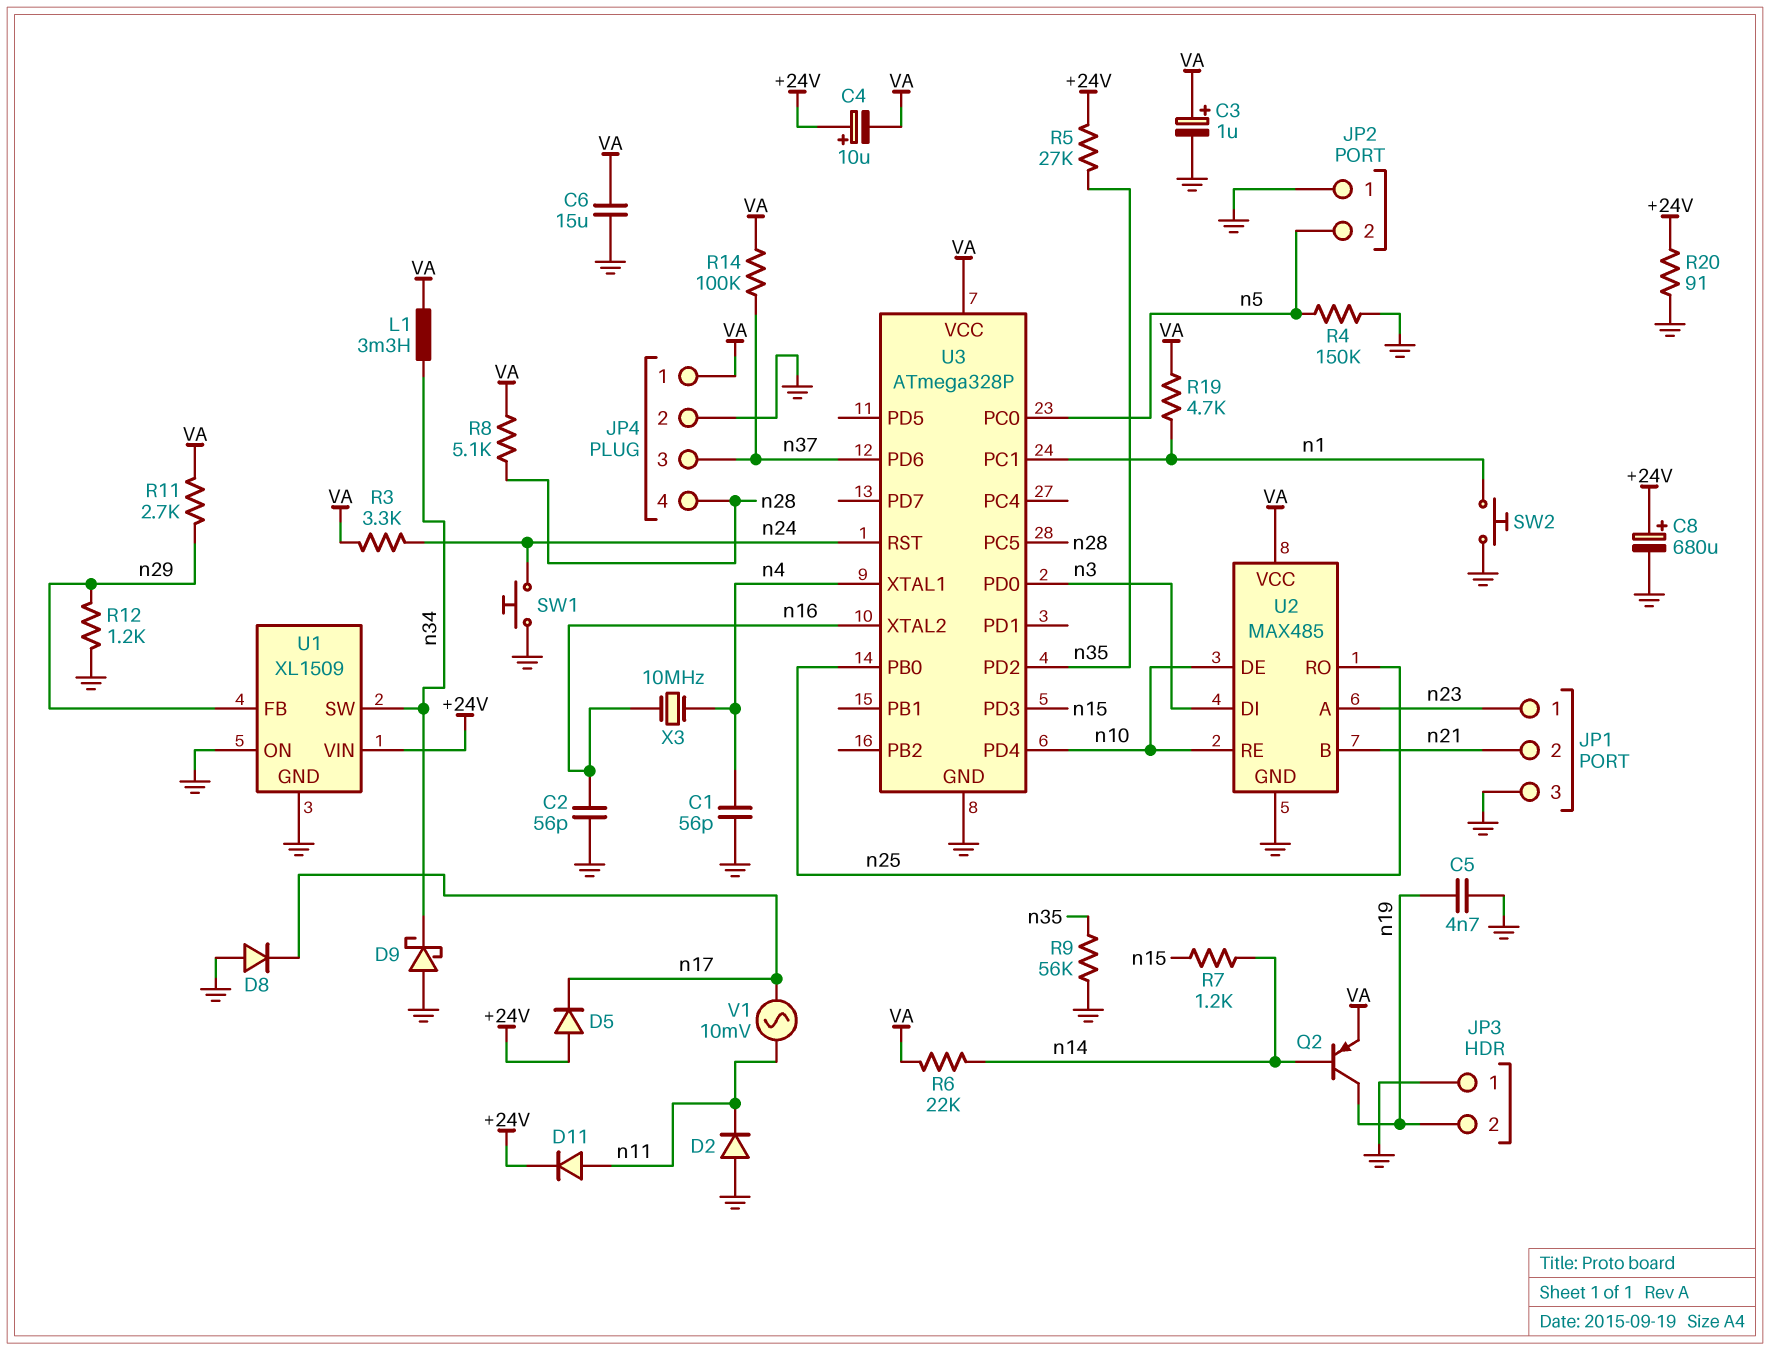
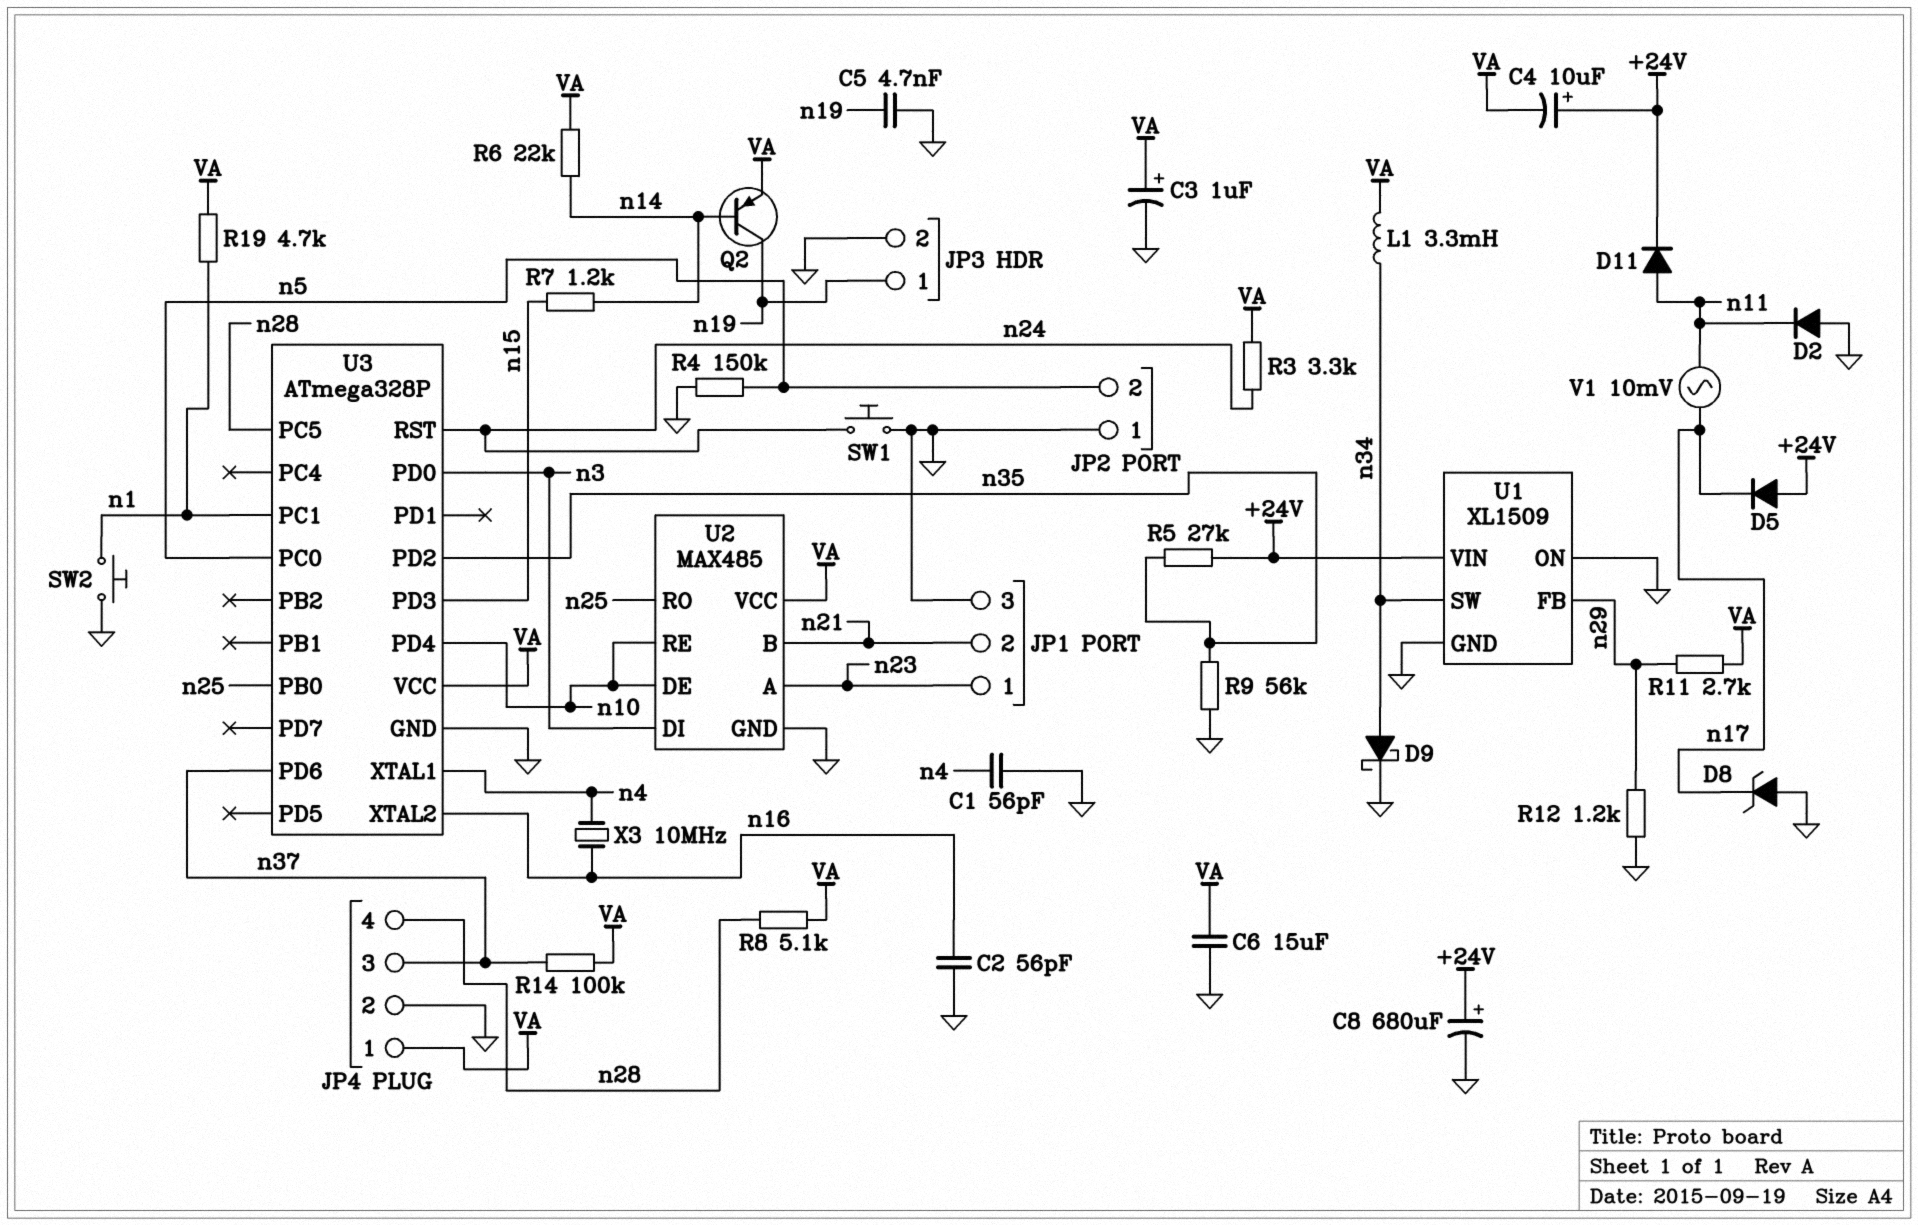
D8: diode (A GND, K n17) -> zener (A GND, K n17)
D9: schottky (A GND, K n34) -> schottky (A n34, K GND)
JP3 pin 1: GND -> n19
JP3 pin 2: n19 -> GND
R20: 91 (+24V, GND) -> none

